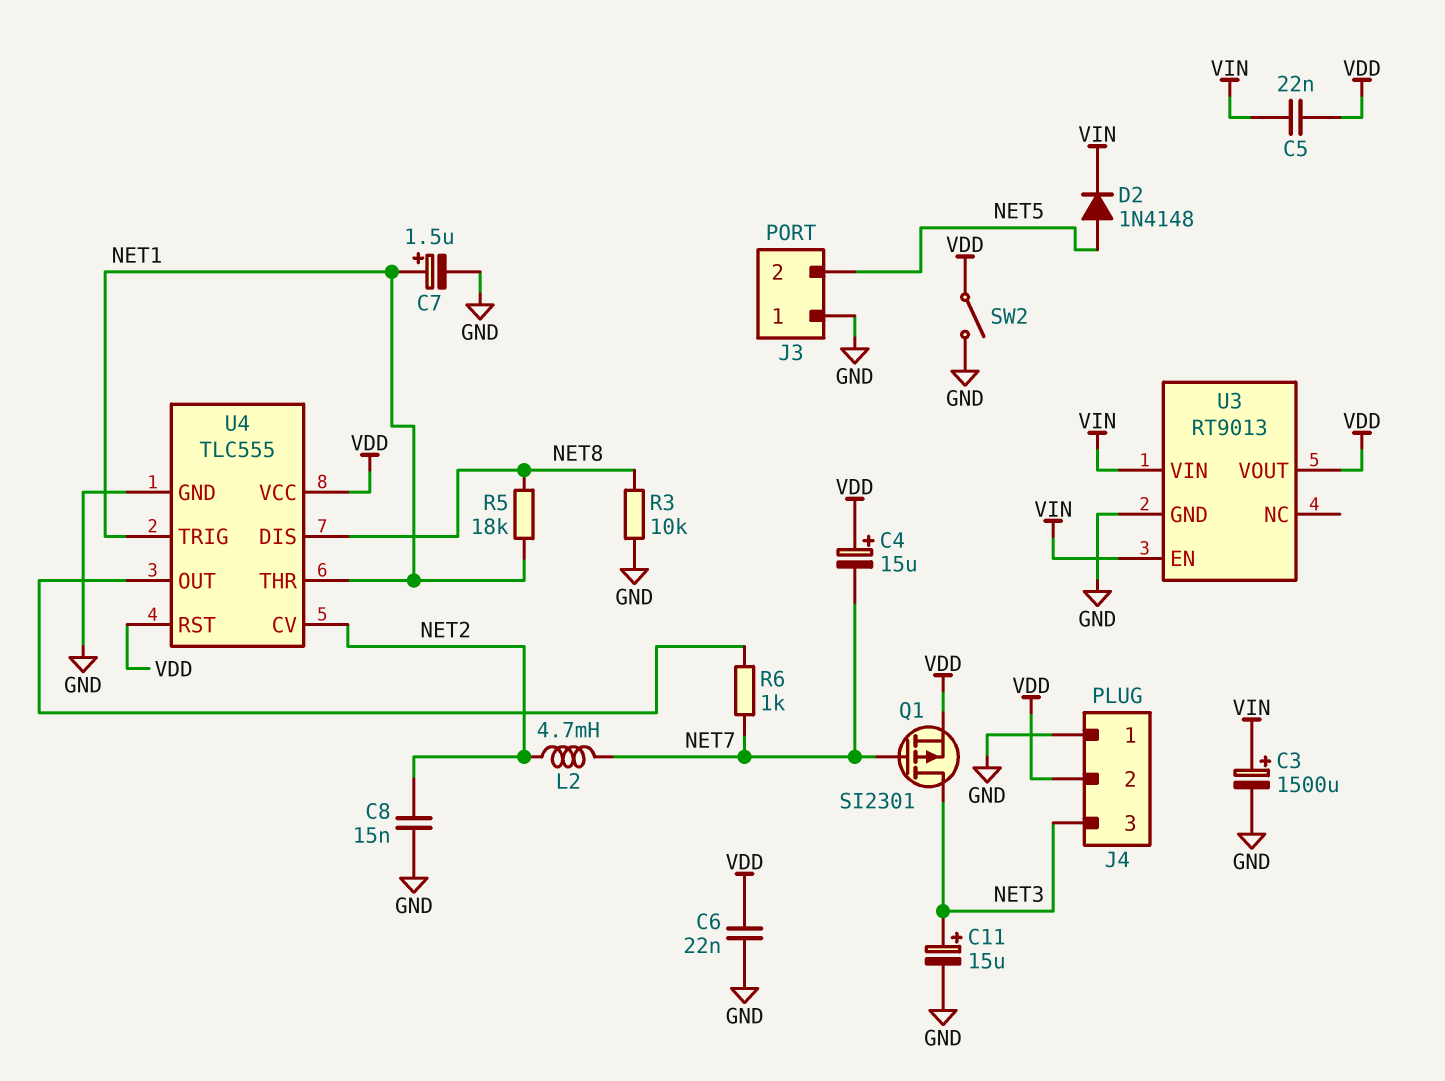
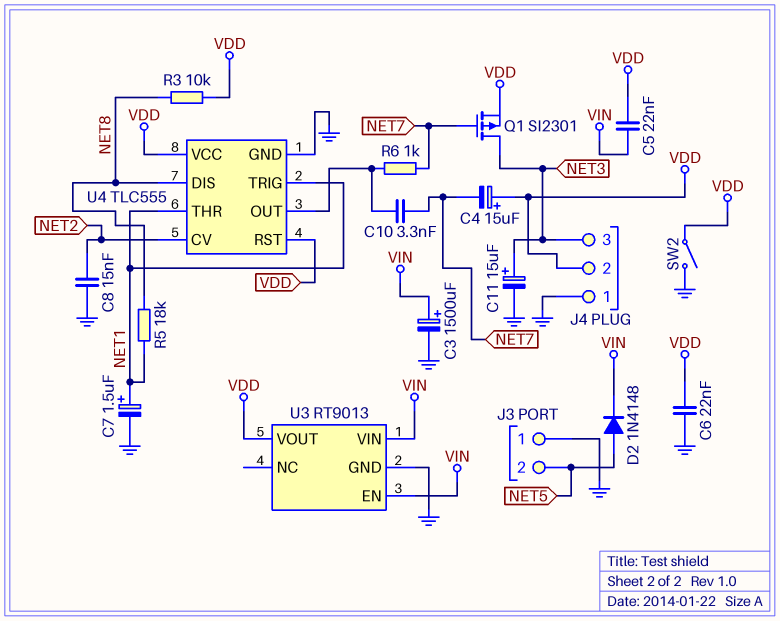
C10: none -> 3.3nF (NET7, U4/OUT)
L2: 4.7mH (NET2, NET7) -> none
R3: 10k (GND, NET8) -> 10k (NET8, VDD)

